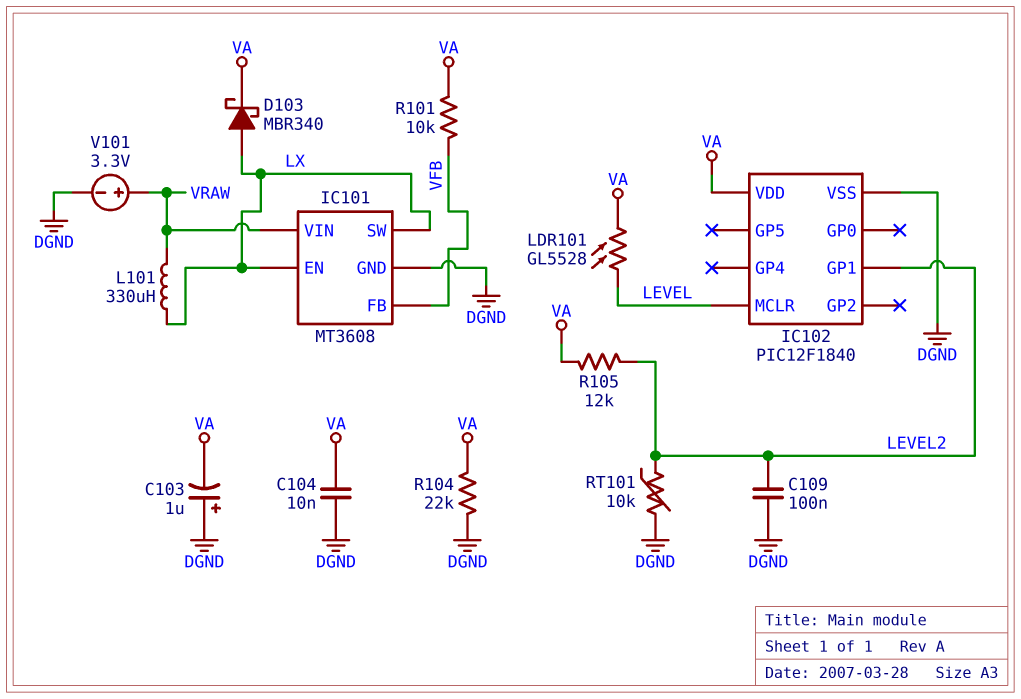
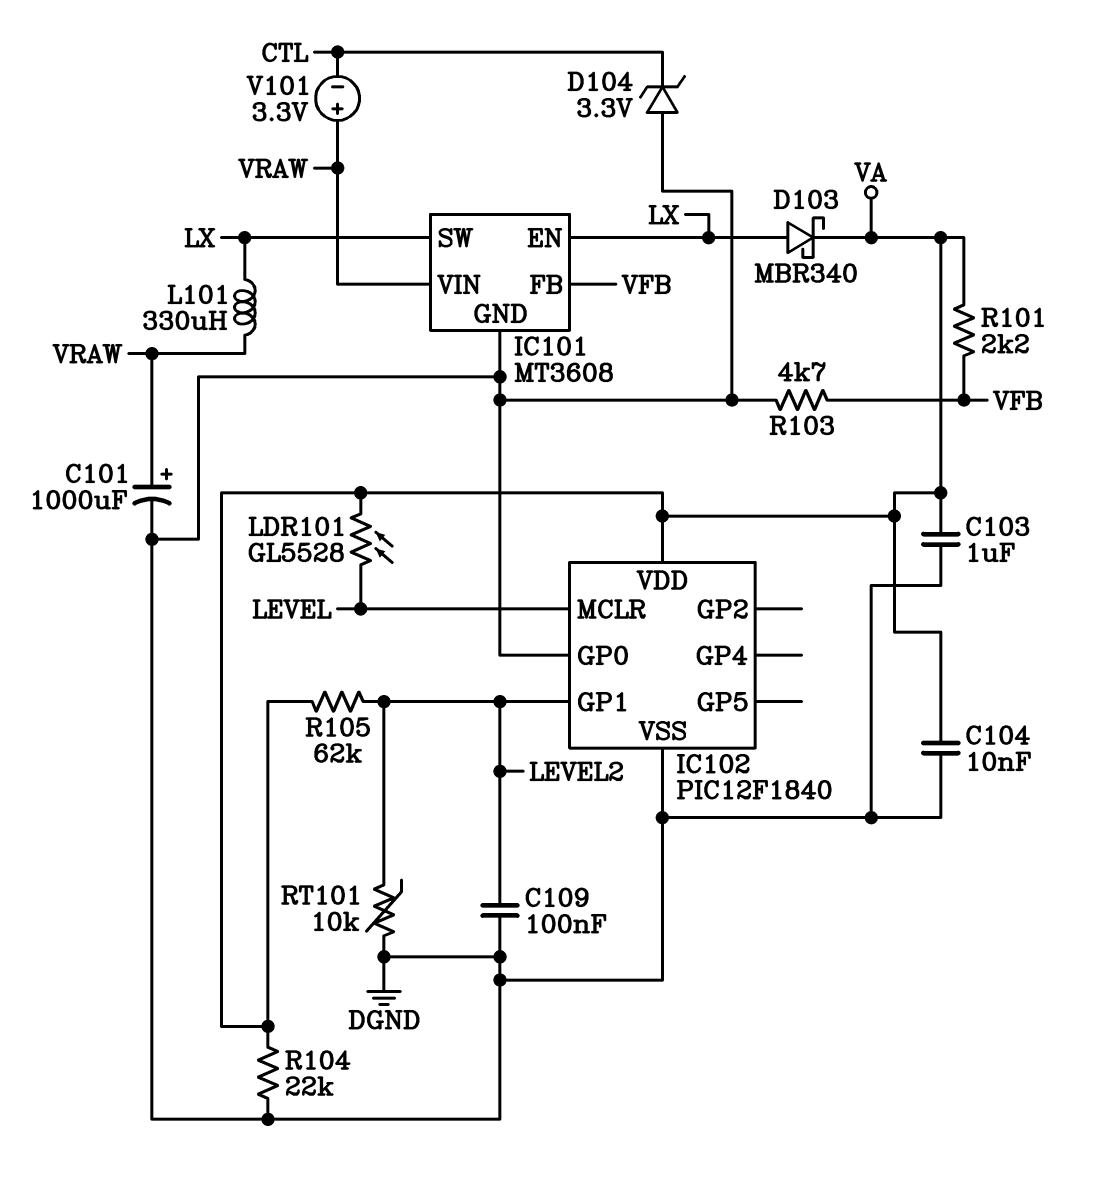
C101: none -> 1000uF (plus VRAW, minus DGND)
C103: 1uF (plus DGND, minus VA) -> 1uF (DGND, VA)
D104: none -> zener 3.3V (A DGND, K CTL)
IC102 pin GP0: none -> DGND
R101: 10k (VA, VFB) -> 2.2k (VA, VFB)
R103: none -> 4.7k (DGND, VFB)
R105: 12k (LEVEL2, VA) -> 62k (LEVEL2, VA)
V101: 3.3V (plus VRAW, minus DGND) -> 3.3V (plus VRAW, minus CTL)

